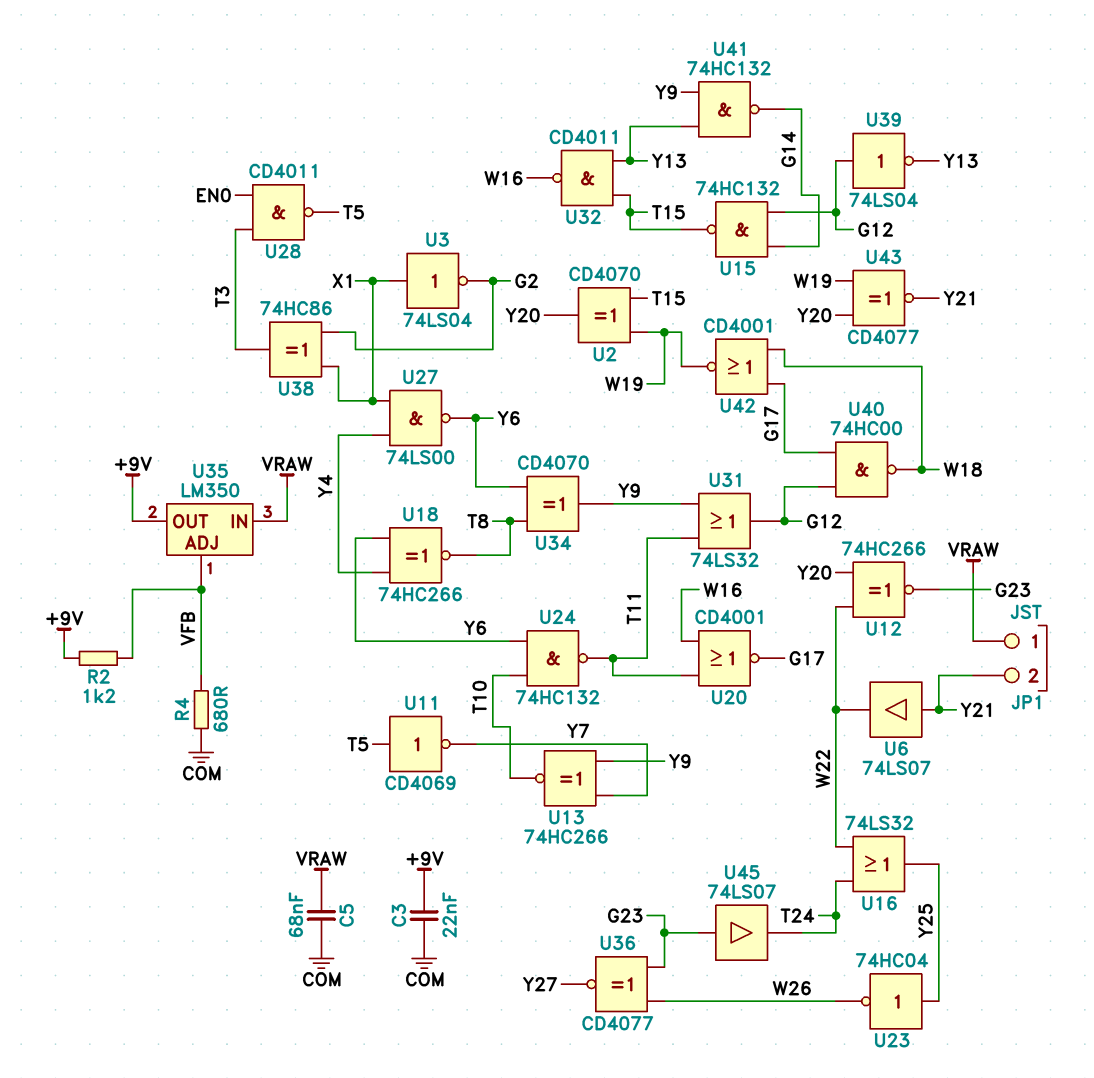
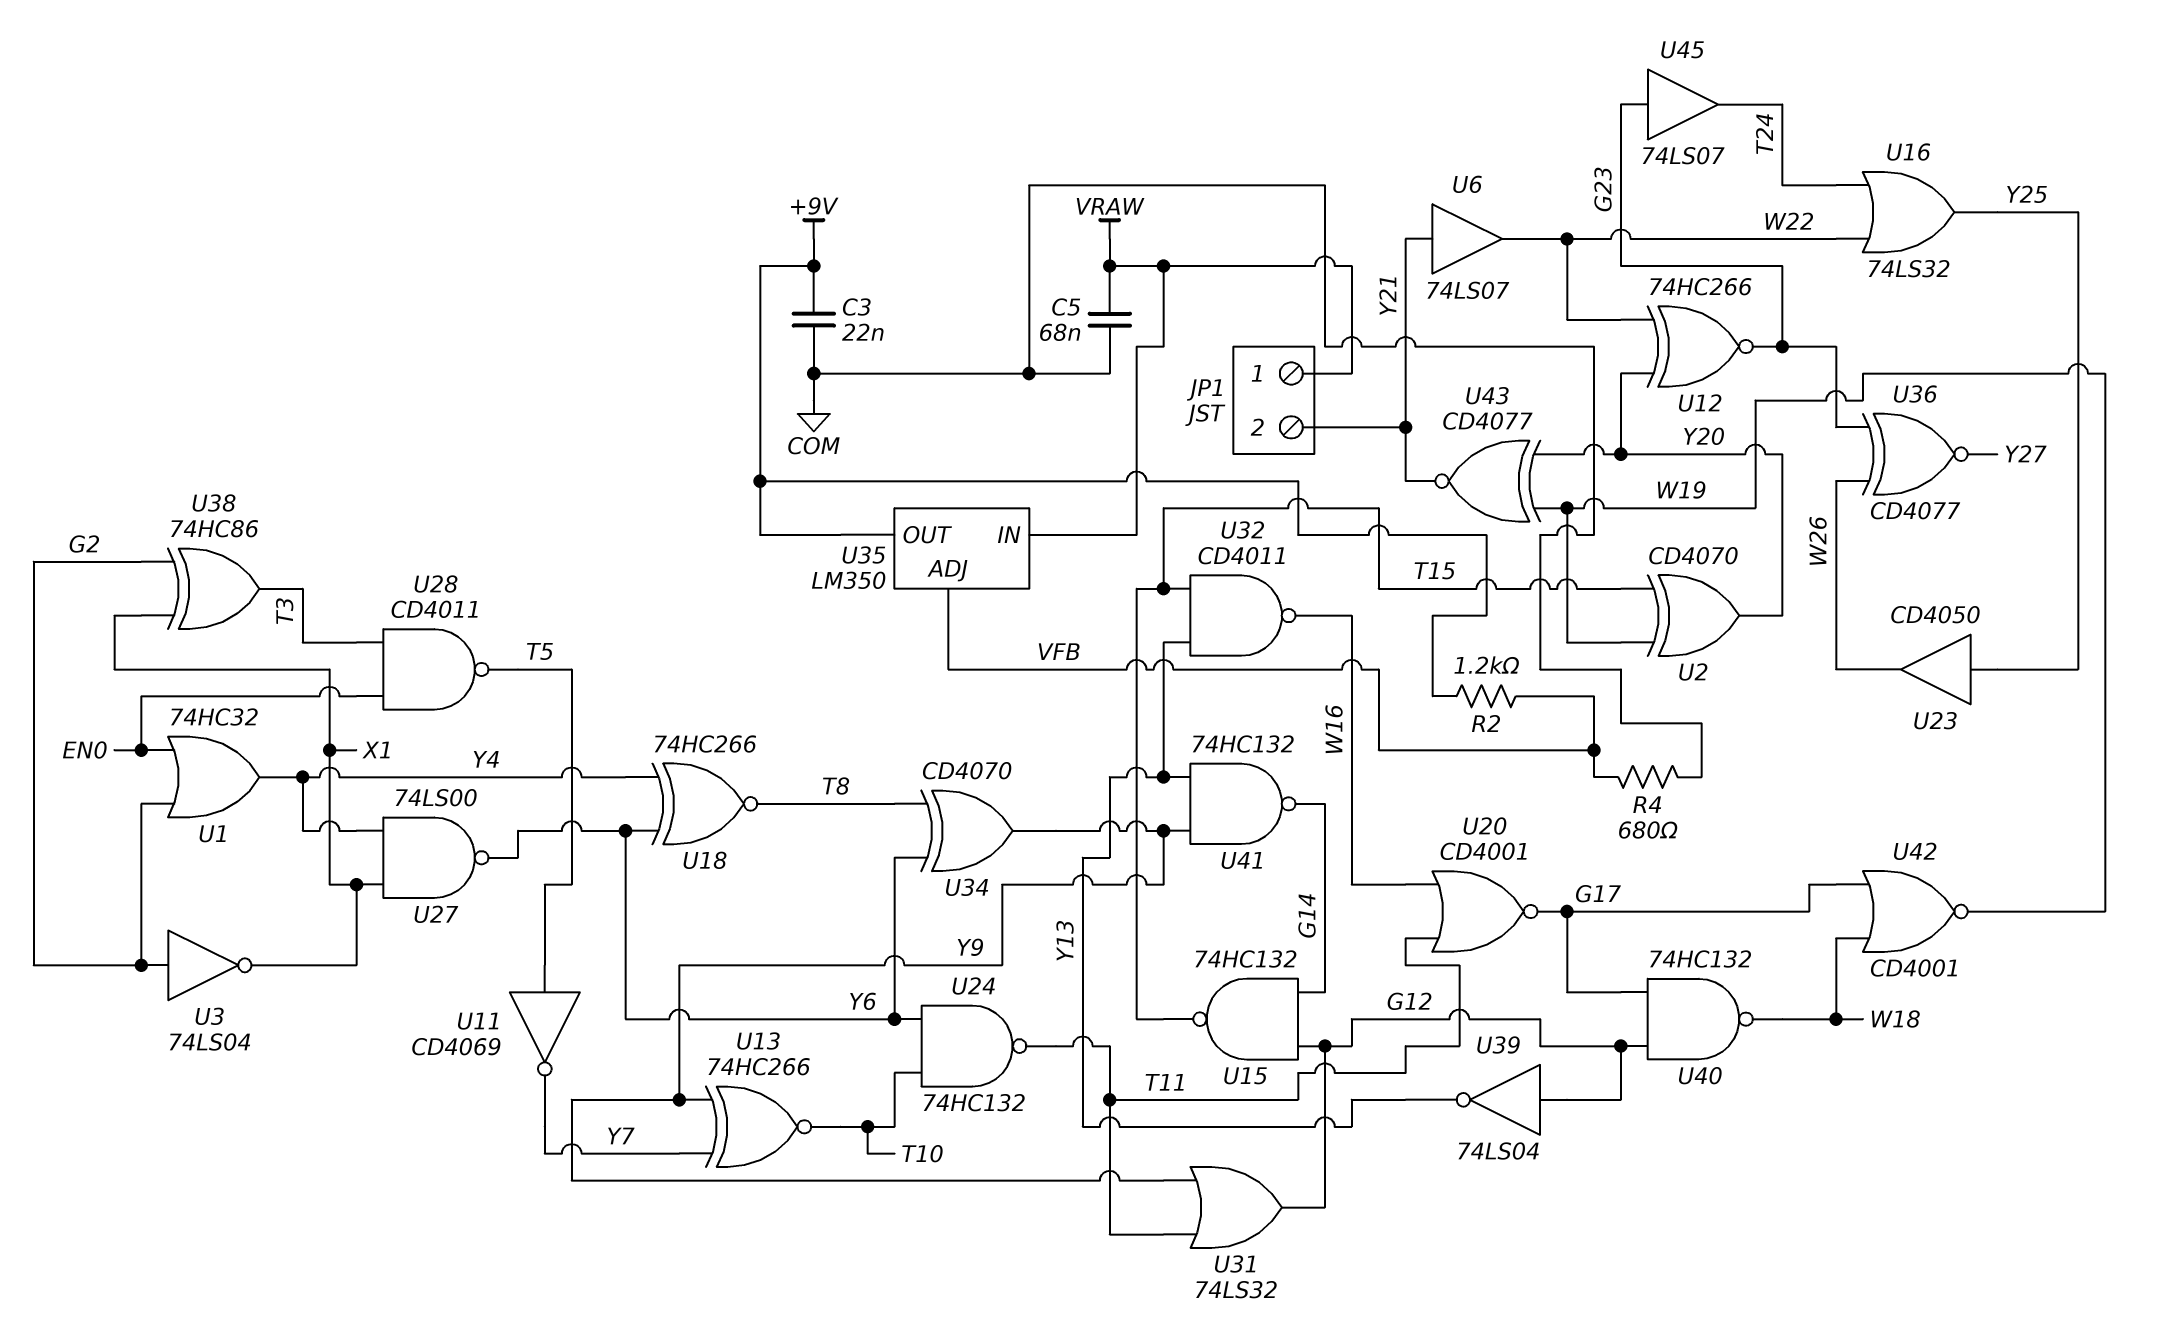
U1: none -> OR 74HC32 (in EN0, in G2, out Y4)
U3: NOT 74LS04 (in X1, out G2) -> NOT 74LS04 (in G2, out X1)
U23: NOT 74HC04 (in Y25, out W26) -> buffer CD4050 (in Y25, out W26)
U40: NAND 74HC00 (in G12, in G17, out W18) -> NAND 74HC132 (in G12, in G17, out W18)

